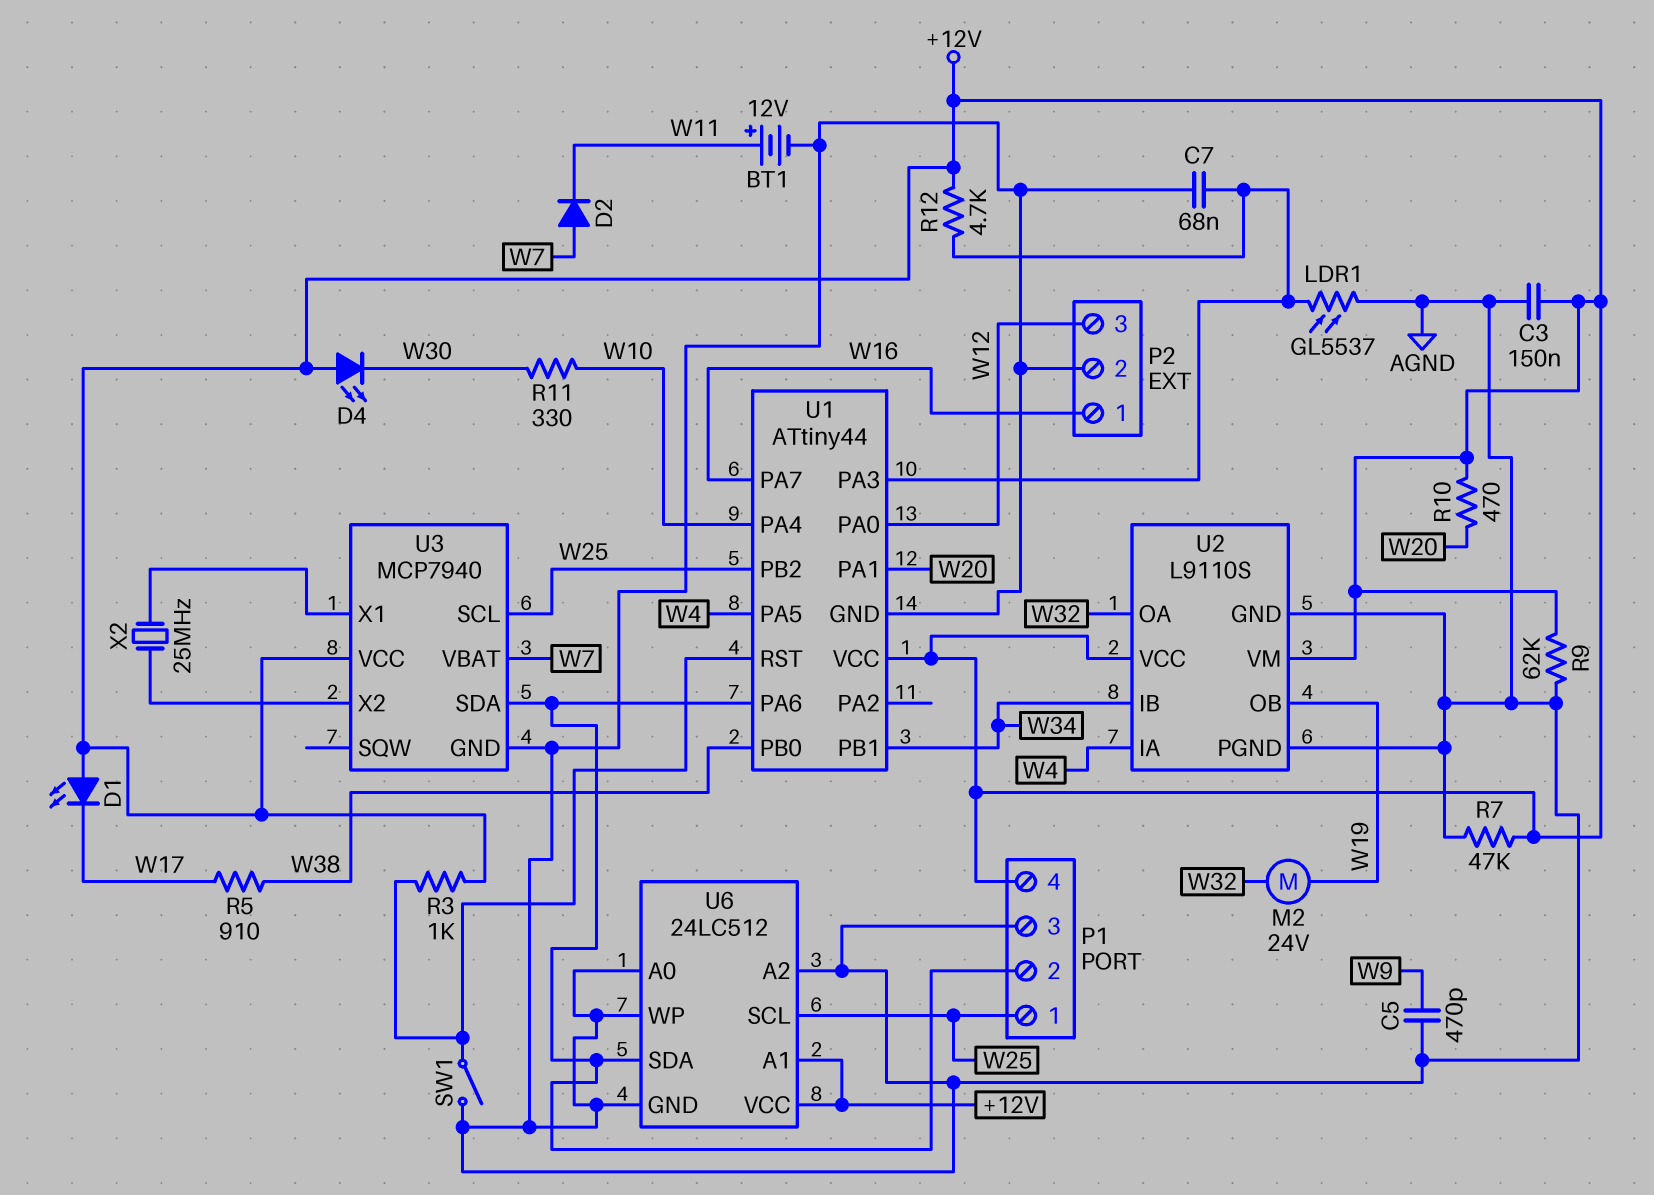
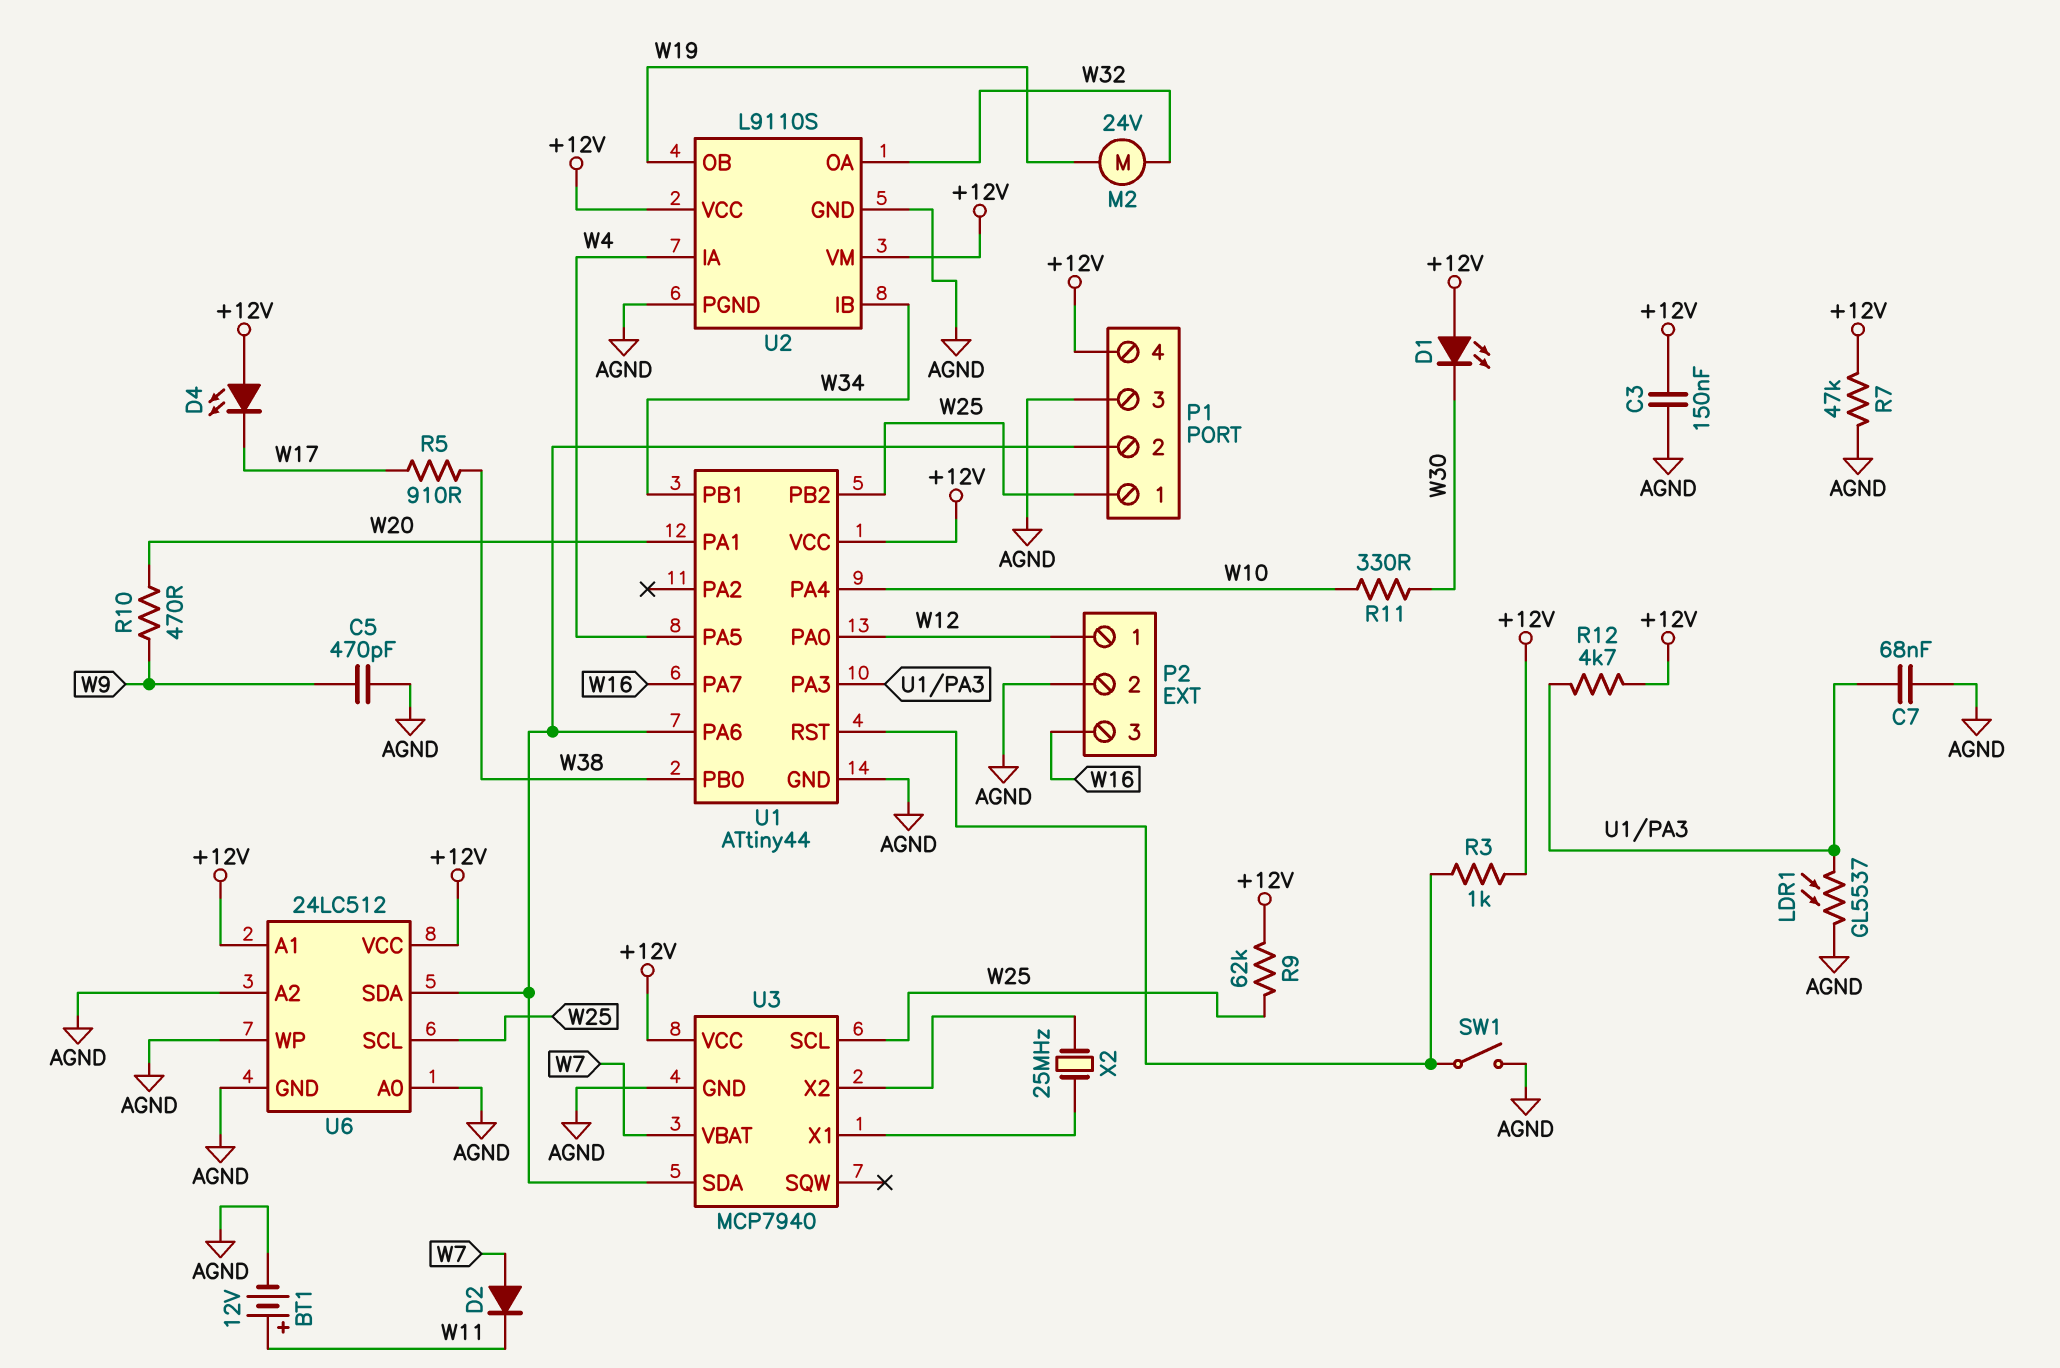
D1: LED (A +12V, K W17) -> LED (A +12V, K W30)
D4: LED (A +12V, K W30) -> LED (A +12V, K W17)
P2 pin 1: W16 -> W12
P2 pin 3: W12 -> W16
R9: 62k (+12V, AGND) -> 62k (+12V, W25)
R10: 470 (+12V, W20) -> 470 (W9, W20)

